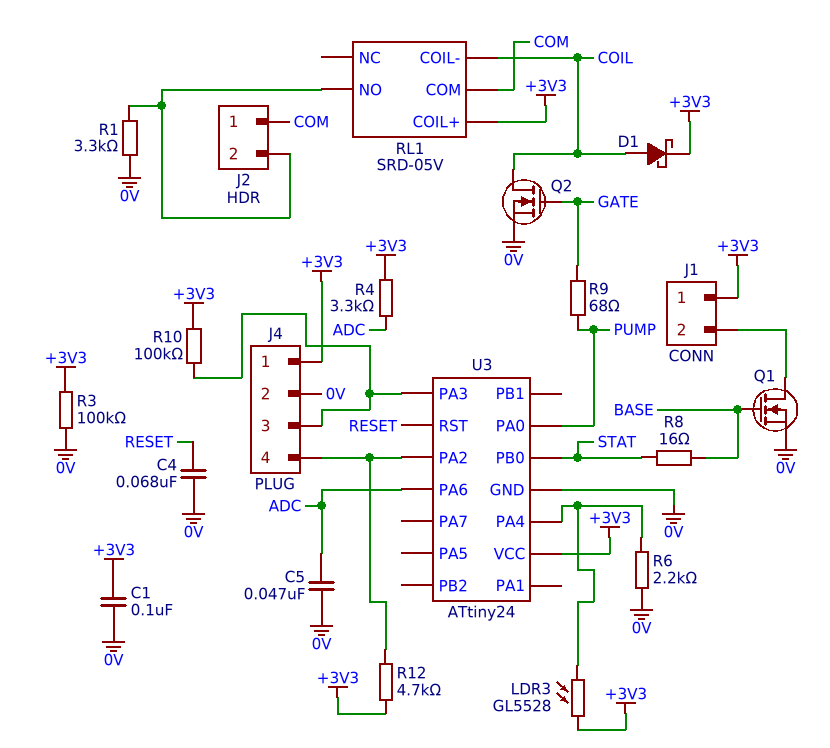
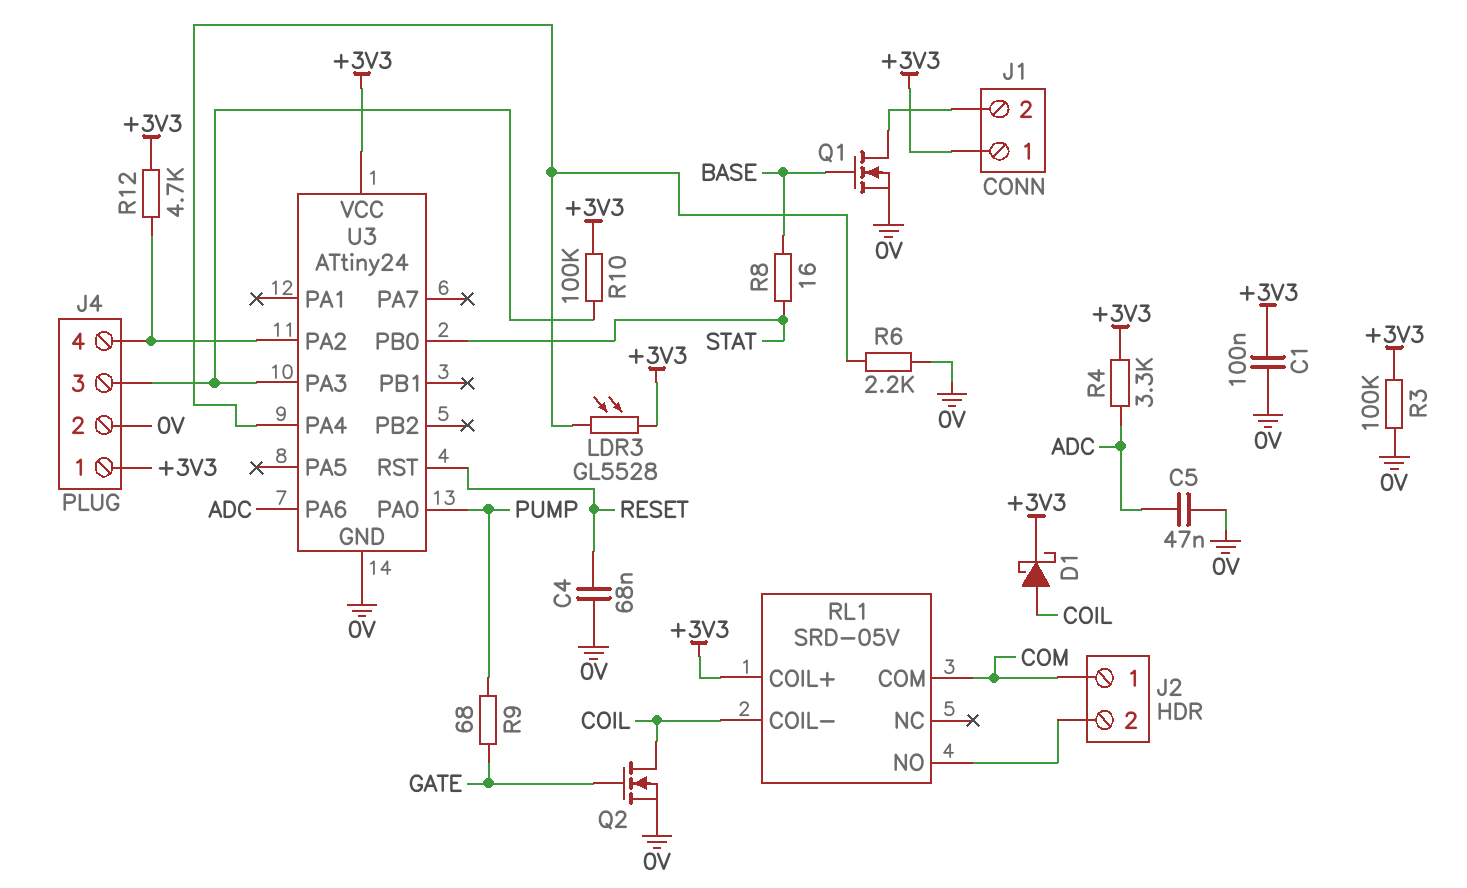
R1: 3.3k (0V, J2/2) -> none

